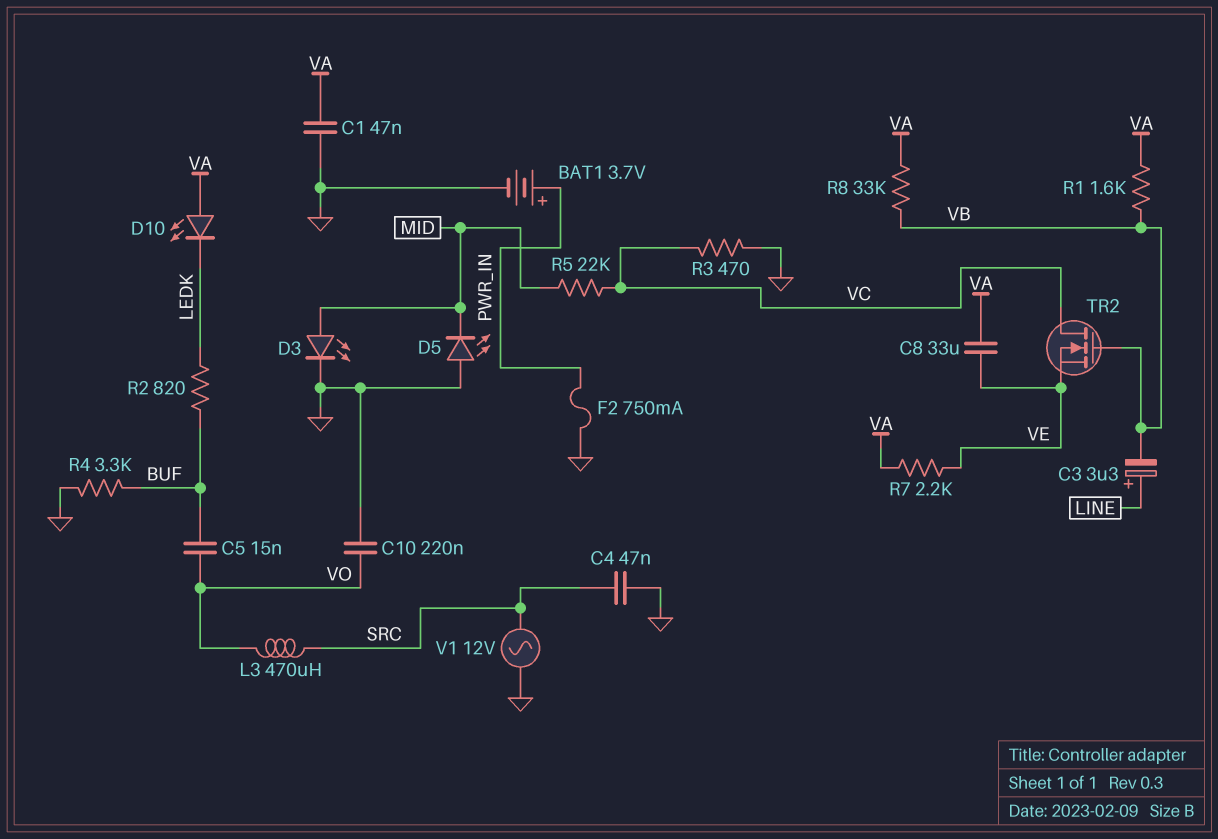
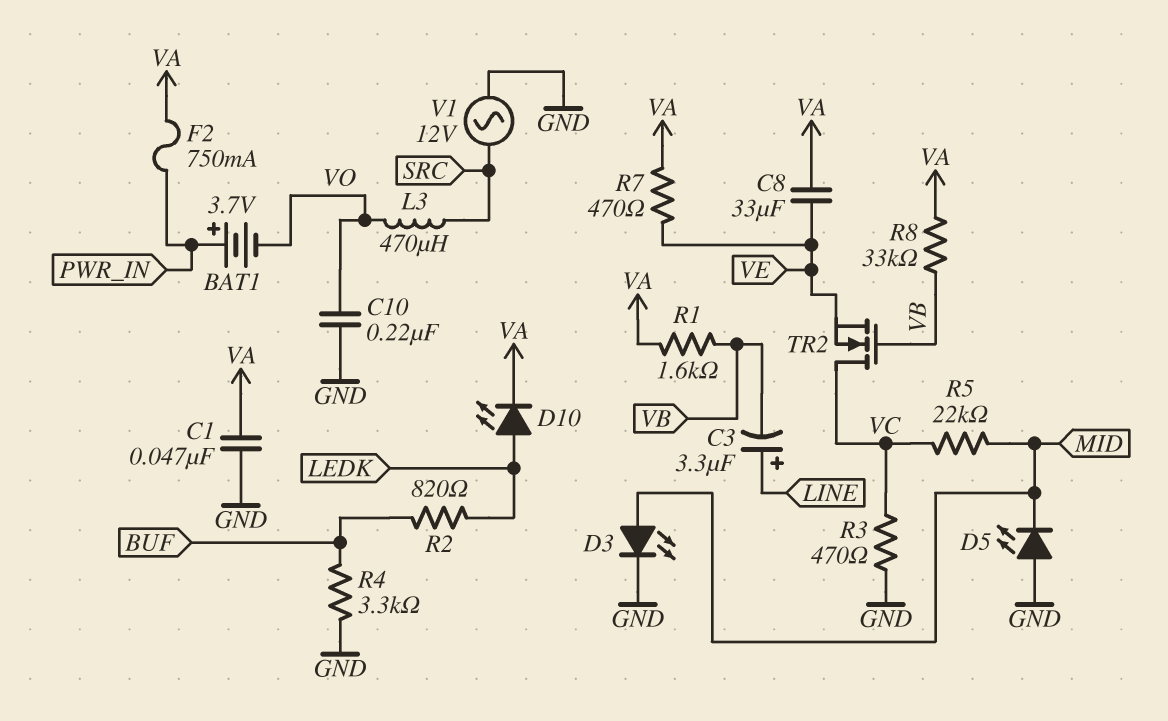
BAT1: 3.7V (plus PWR_IN, minus GND) -> 3.7V (plus PWR_IN, minus VO)
C4: 47nF (GND, SRC) -> none
C5: 15nF (BUF, VO) -> none
D10: LED (A VA, K LEDK) -> LED (A LEDK, K VA)
F2: 750mA (GND, PWR_IN) -> 750mA (PWR_IN, VA)
R7: 2.2k (VA, VE) -> 470 (VA, VE)

